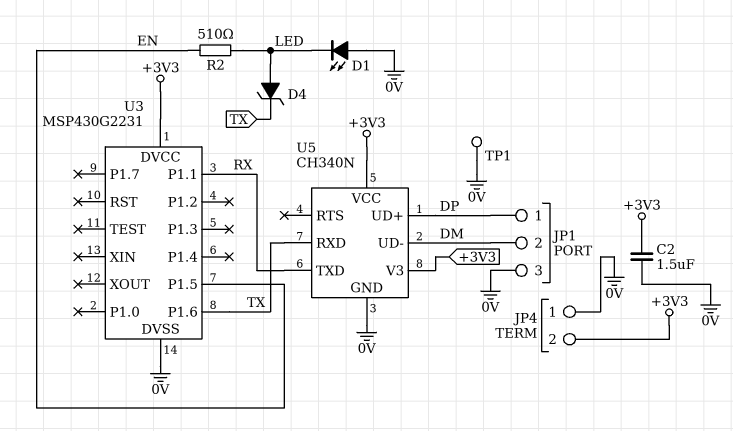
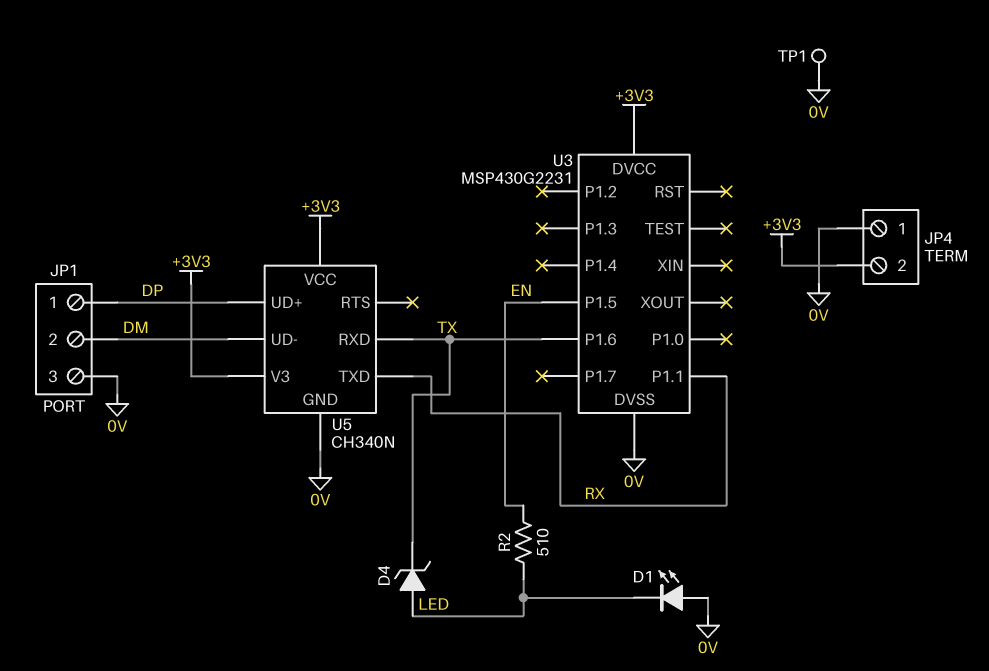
C2: 1.5uF (+3V3, 0V) -> none

